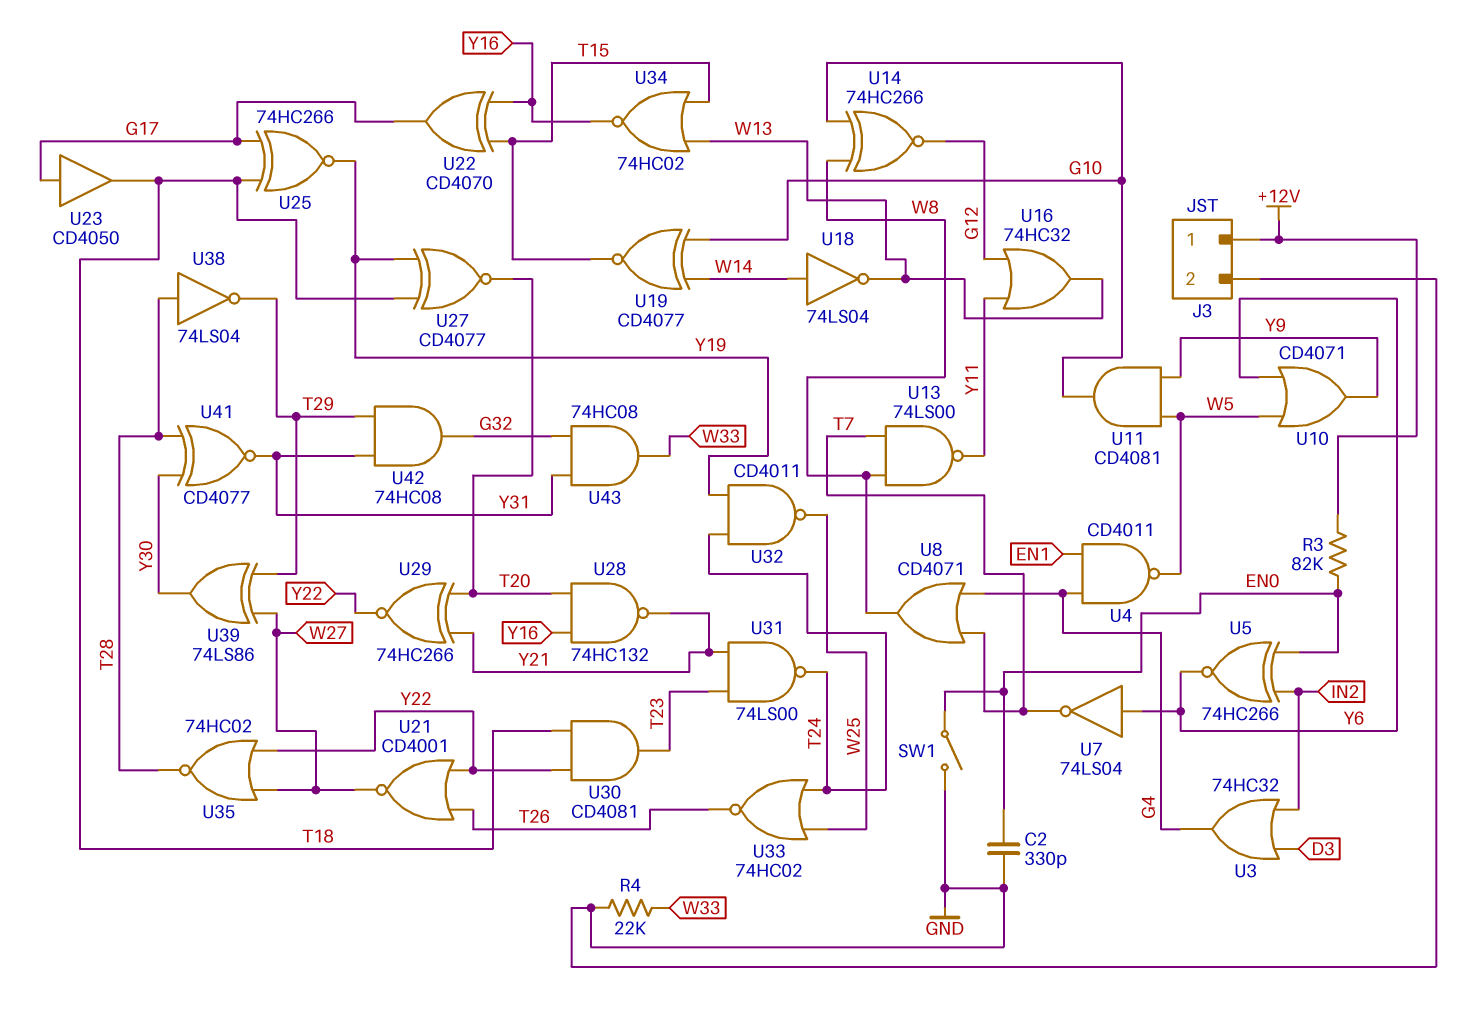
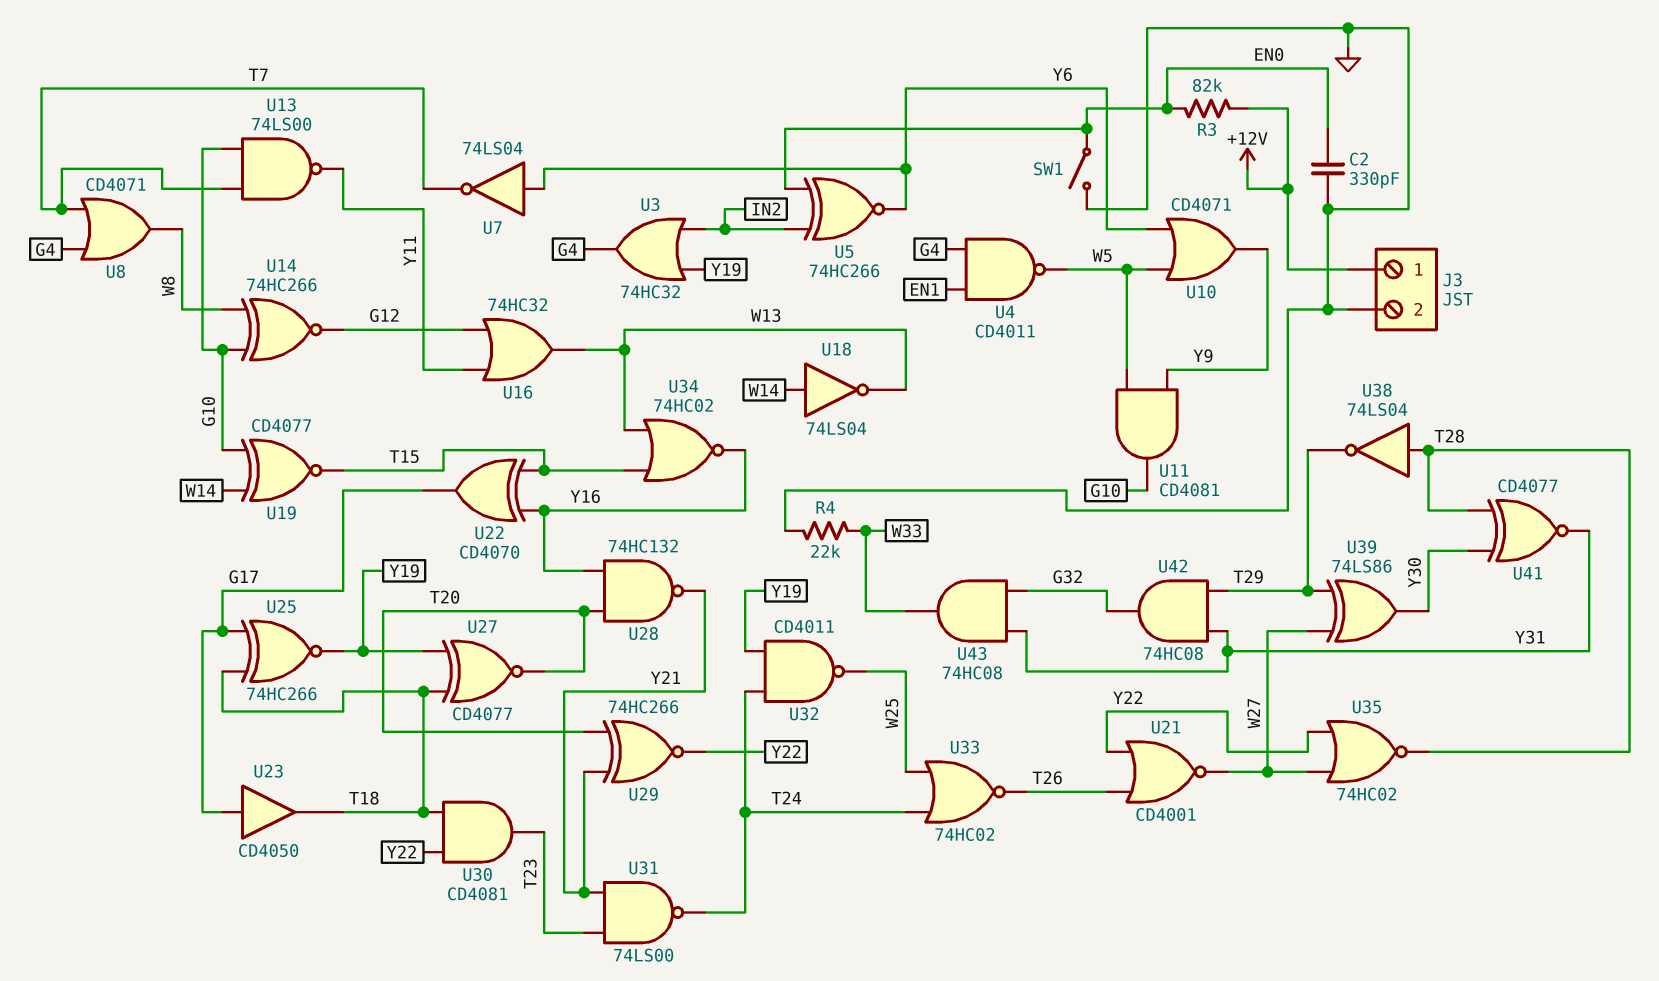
U3: OR 74HC32 (in D3, in IN2, out G4) -> OR 74HC32 (in IN2, in Y19, out G4)
U13: NAND 74LS00 (in T7, in W8, out Y11) -> NAND 74LS00 (in G10, in T7, out Y11)

